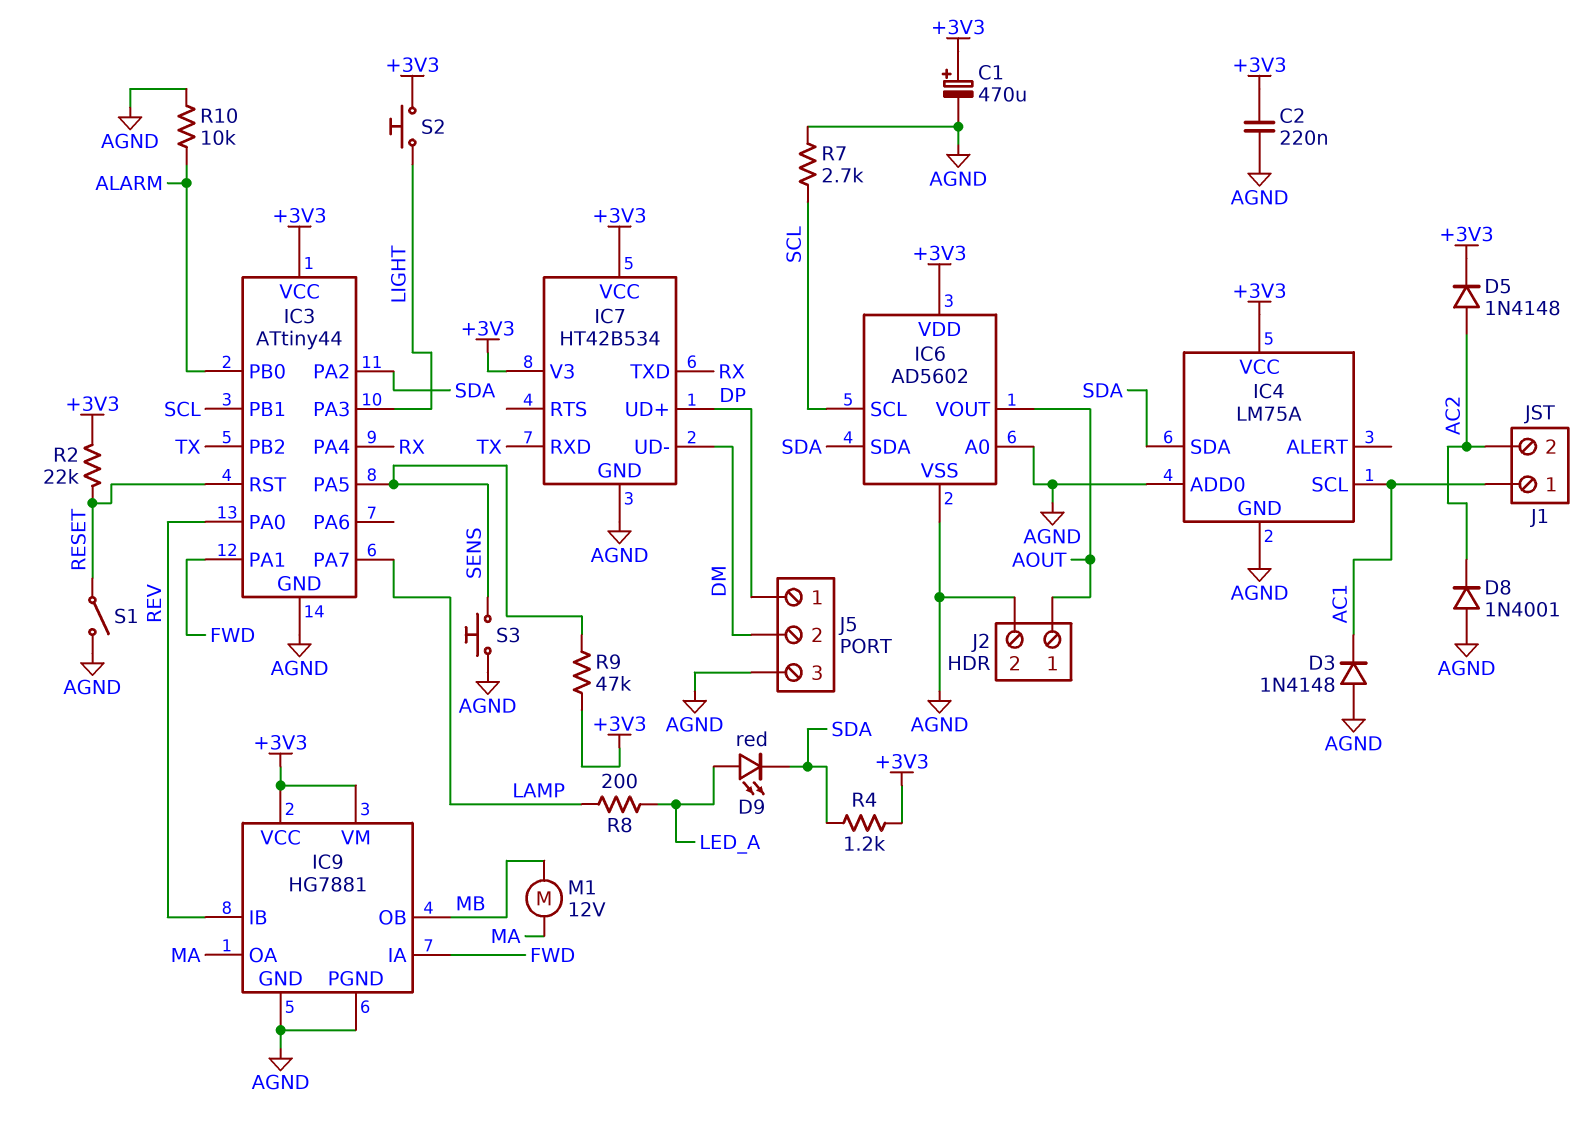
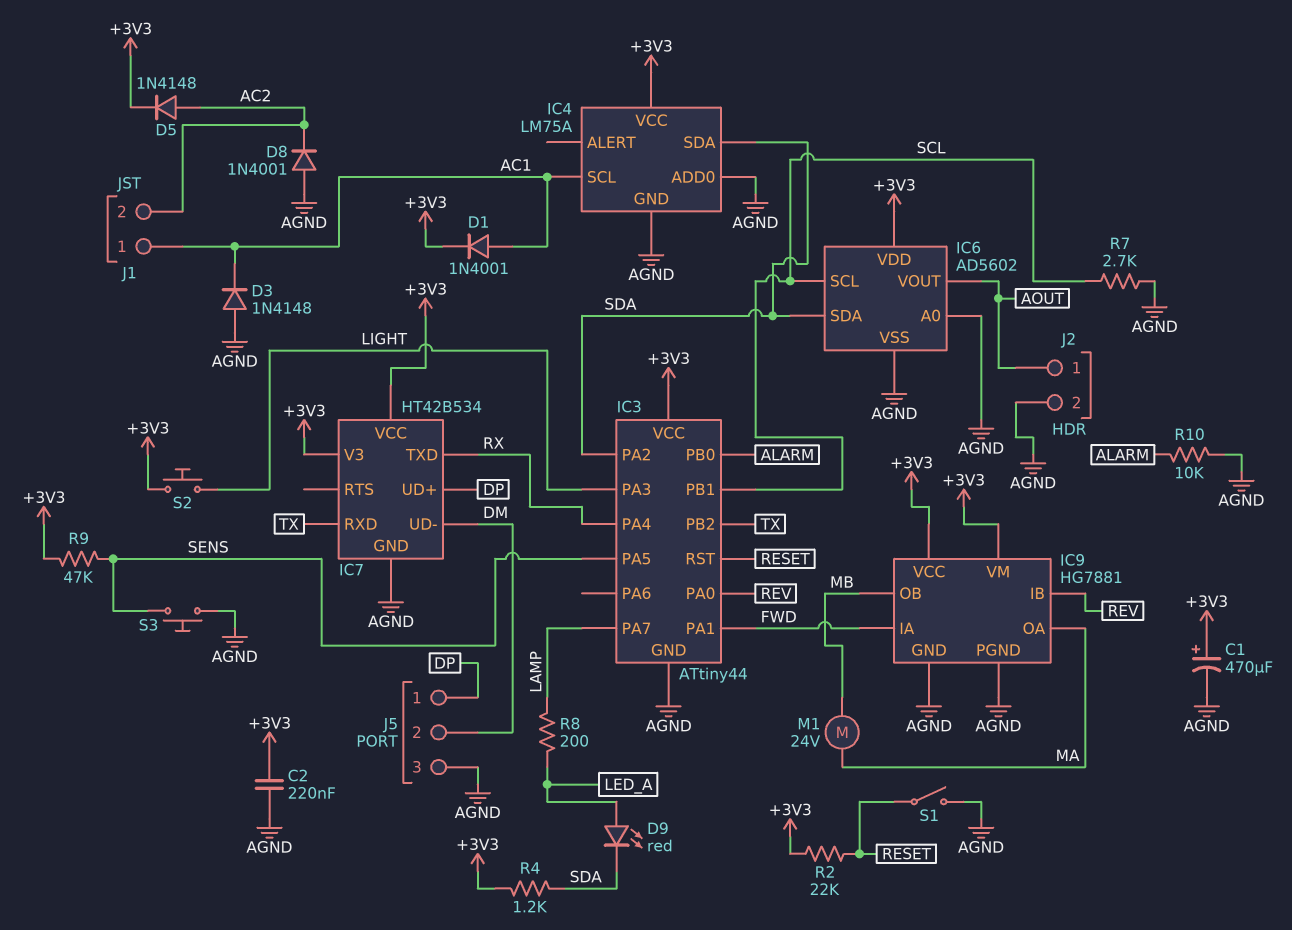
D1: none -> diode 1N4001 (A AC1, K +3V3)
M1: motor 12V (MA, MB) -> motor 24V (MA, MB)

